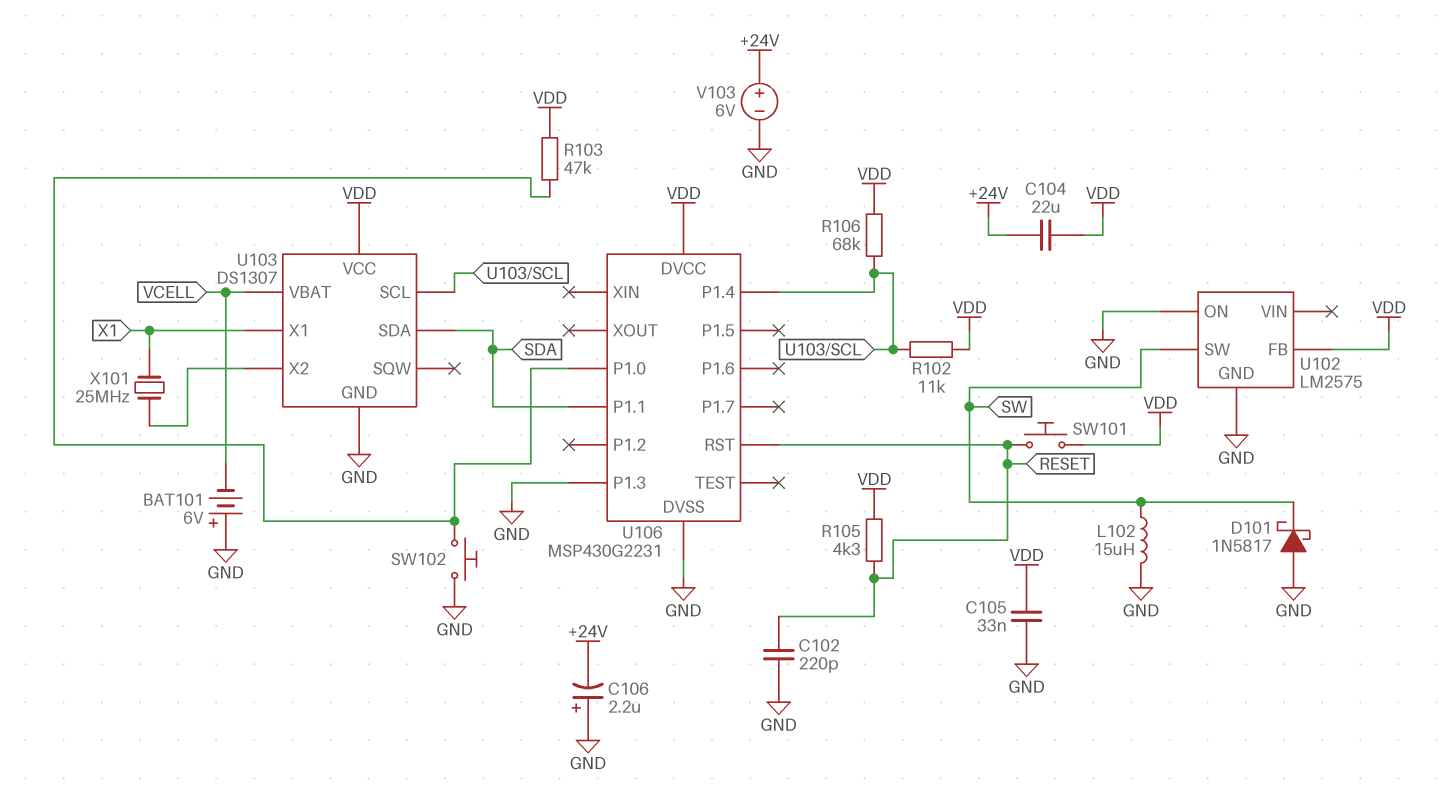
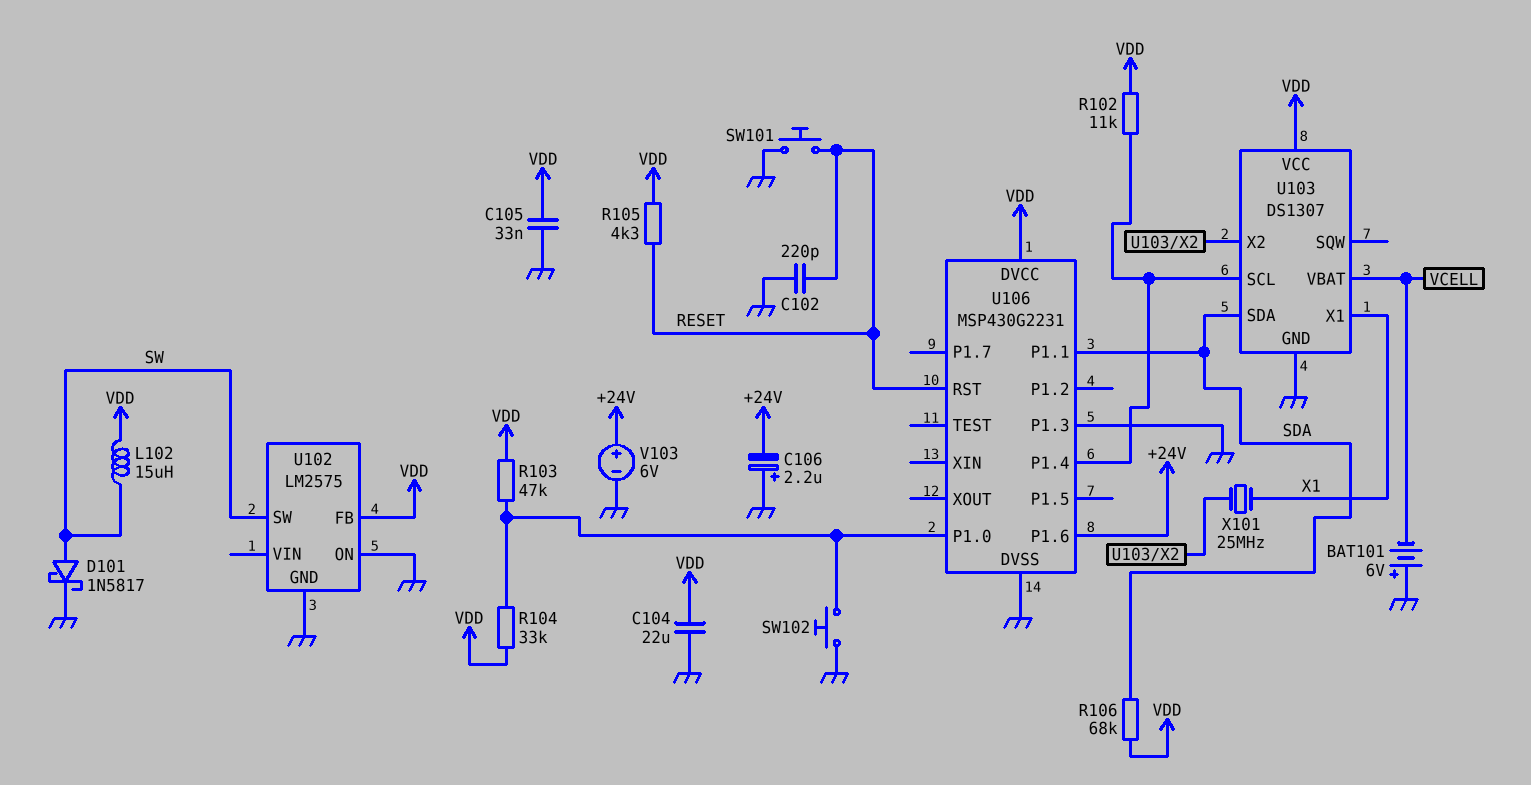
C104: 22uF (+24V, VDD) -> 22uF (GND, VDD)
D101: schottky 1N5817 (A GND, K SW) -> schottky 1N5817 (A SW, K GND)
L102: 15uH (GND, SW) -> 15uH (SW, VDD)
R104: none -> 33k (U106/P1.0, VDD)
R106: 68k (U103/SCL, VDD) -> 68k (SDA, VDD)
SW101: button (RESET, VDD) -> button (GND, RESET)
U106 pin P1.6: none -> +24V

